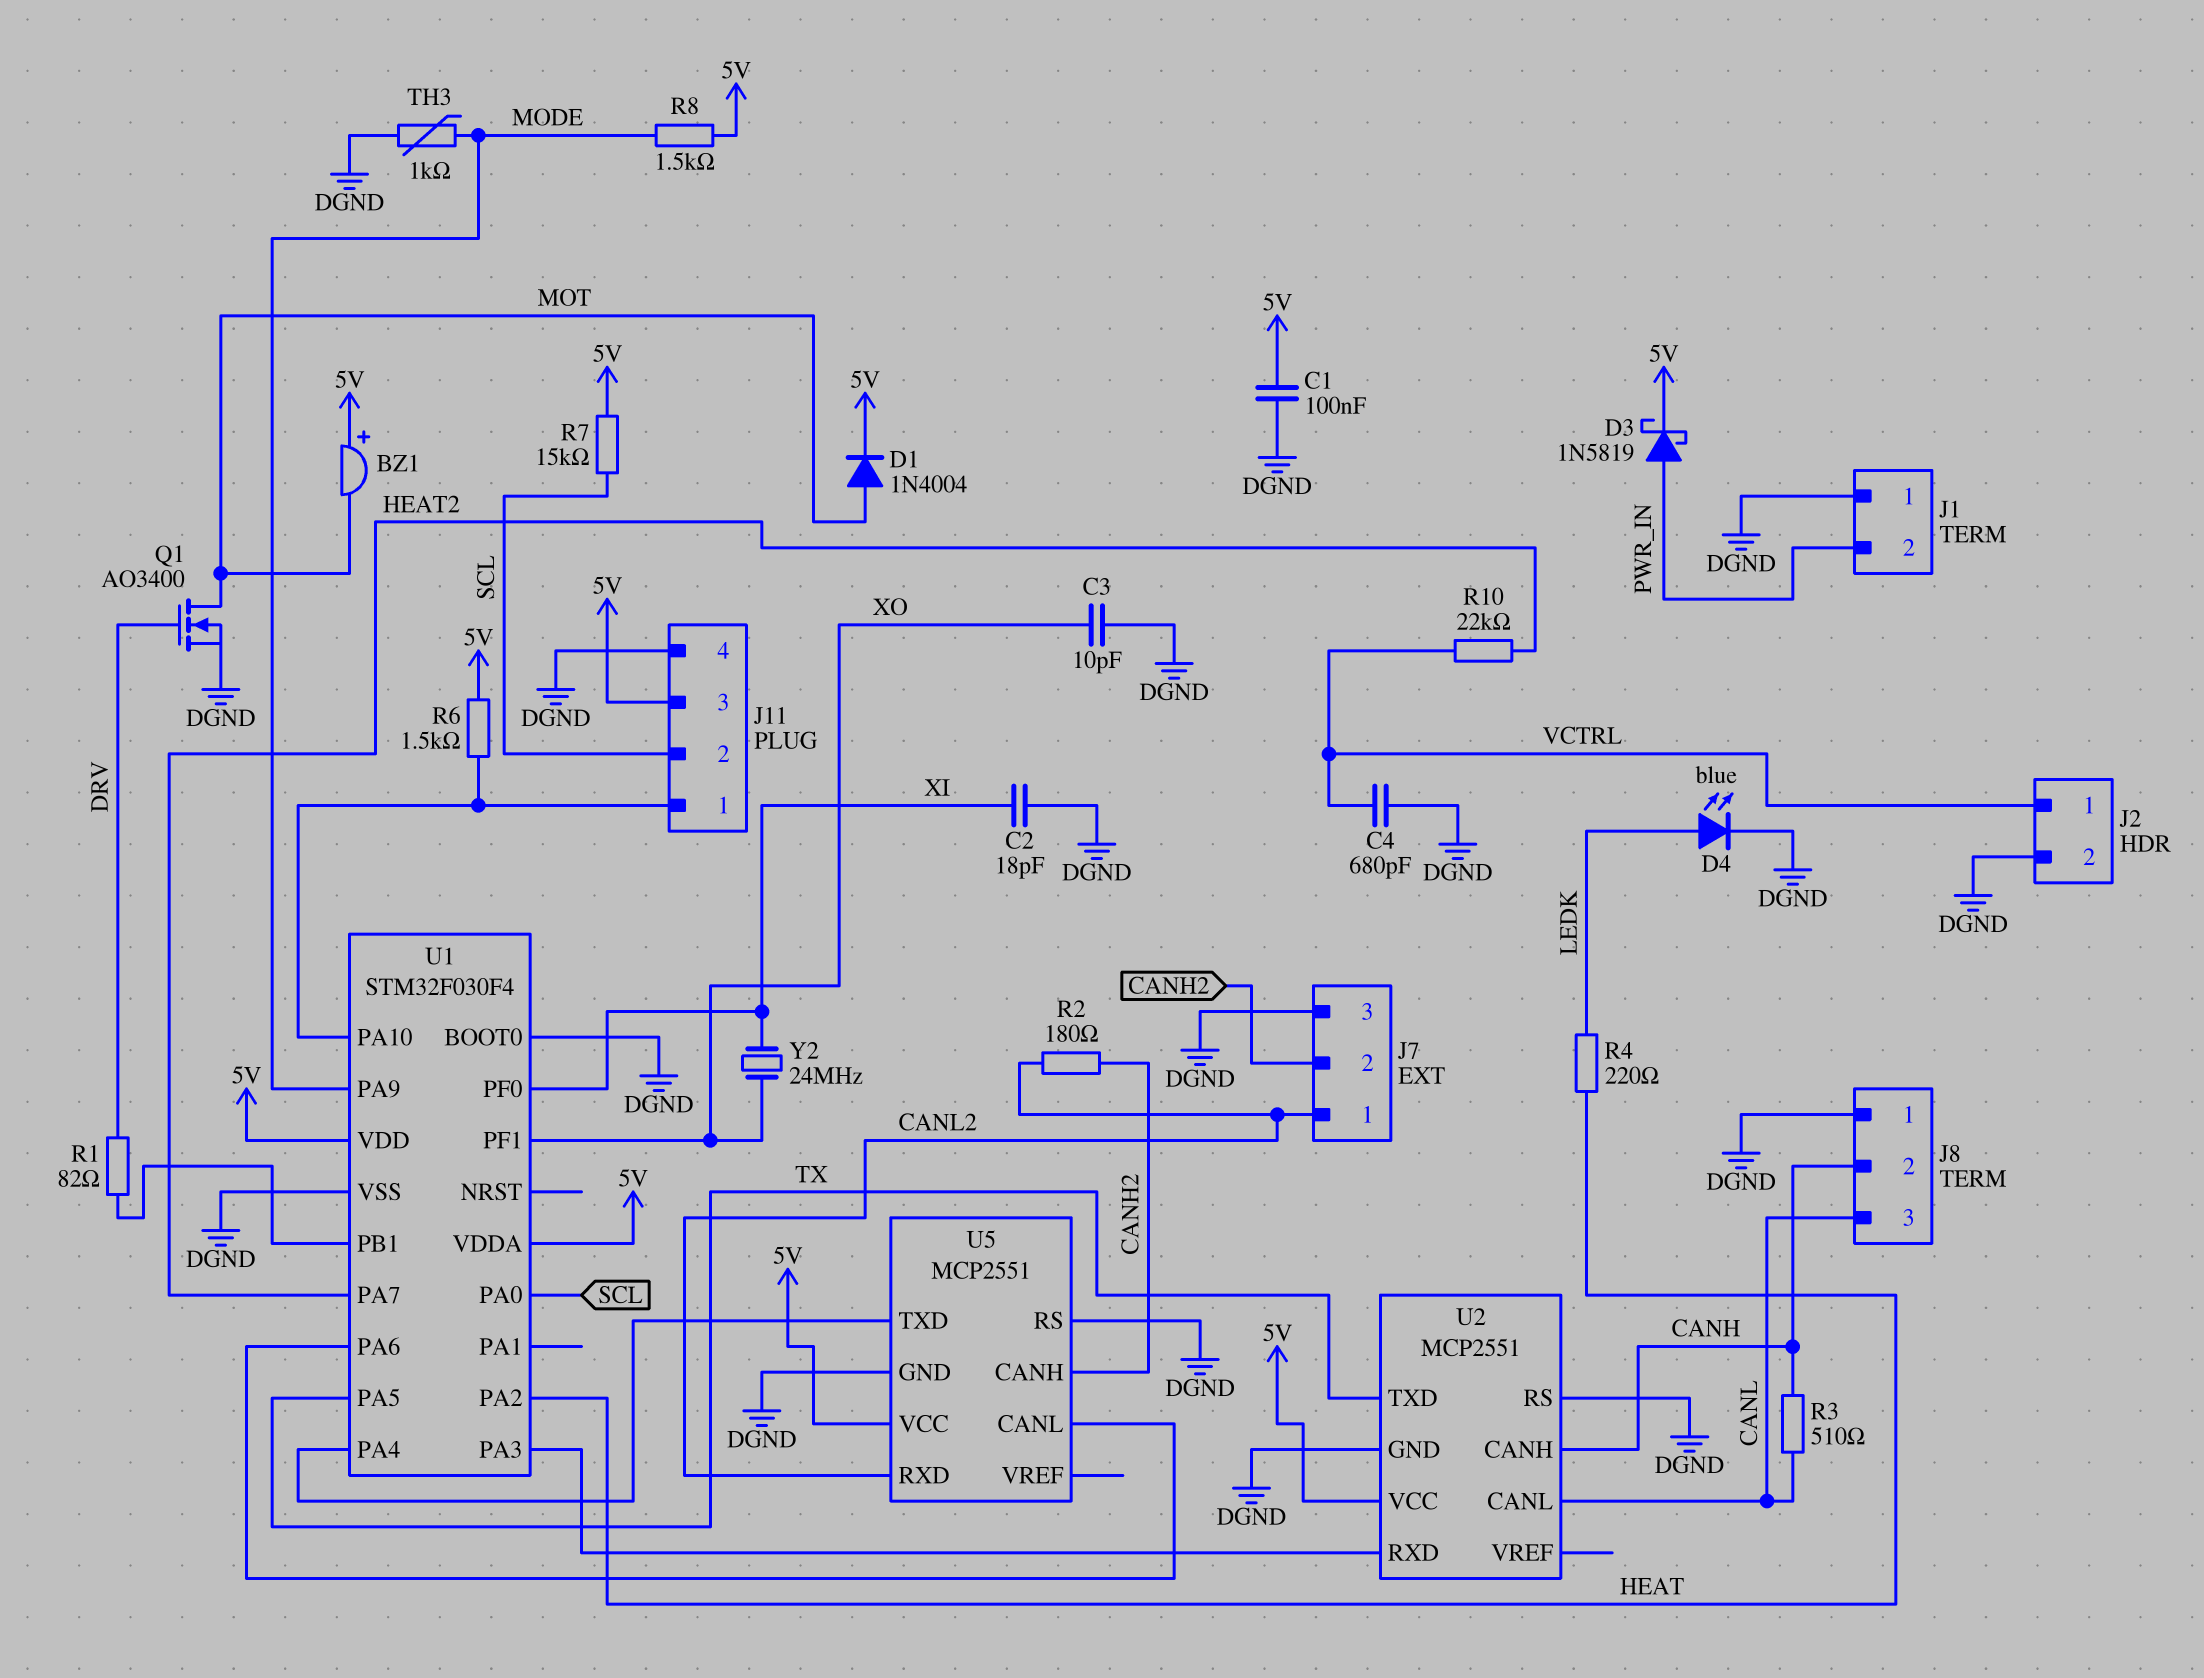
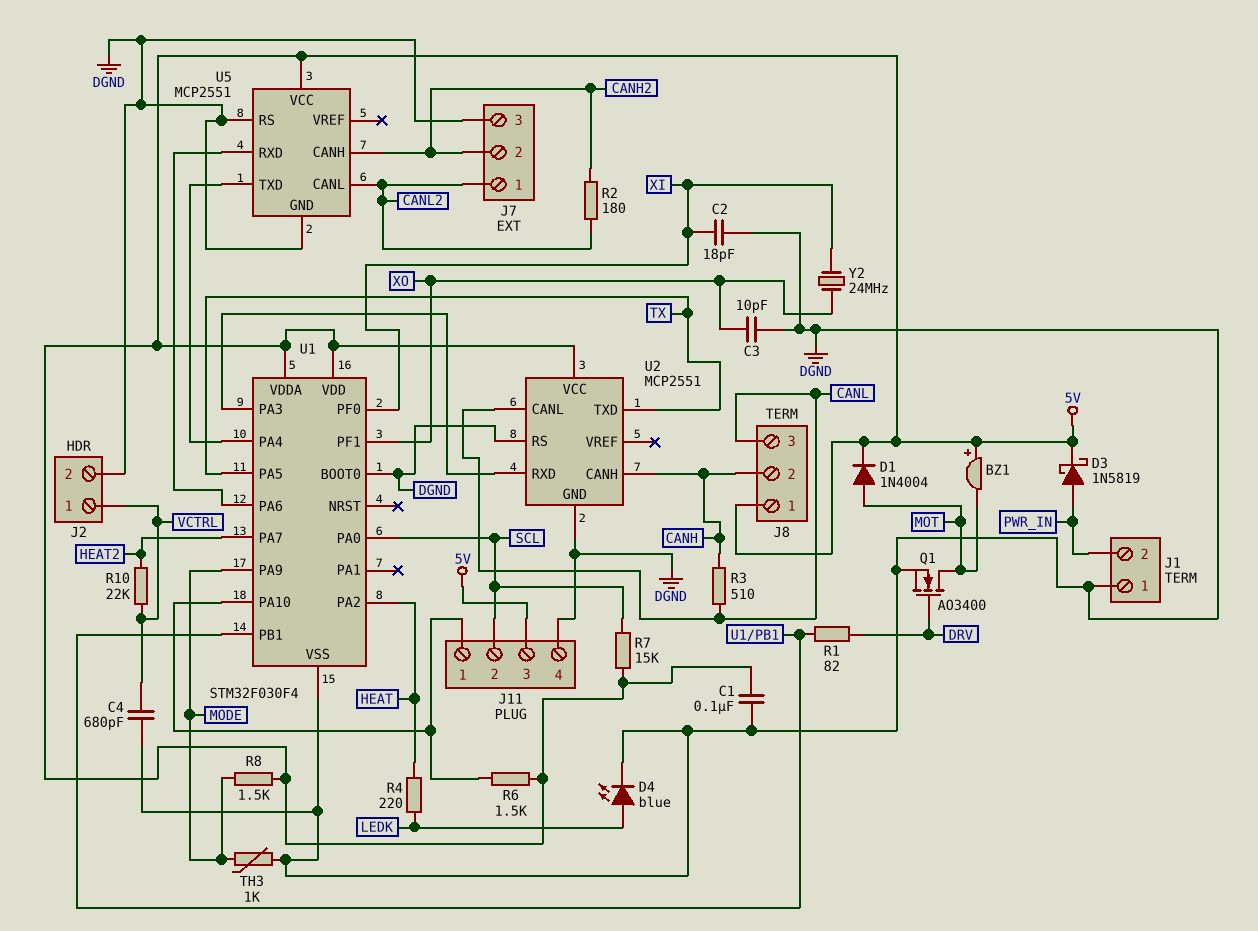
J8 pin 1: DGND -> 5V
U5 pin CANL: U1/PA6 -> CANL2
U5 pin RXD: CANL2 -> U1/PA6

